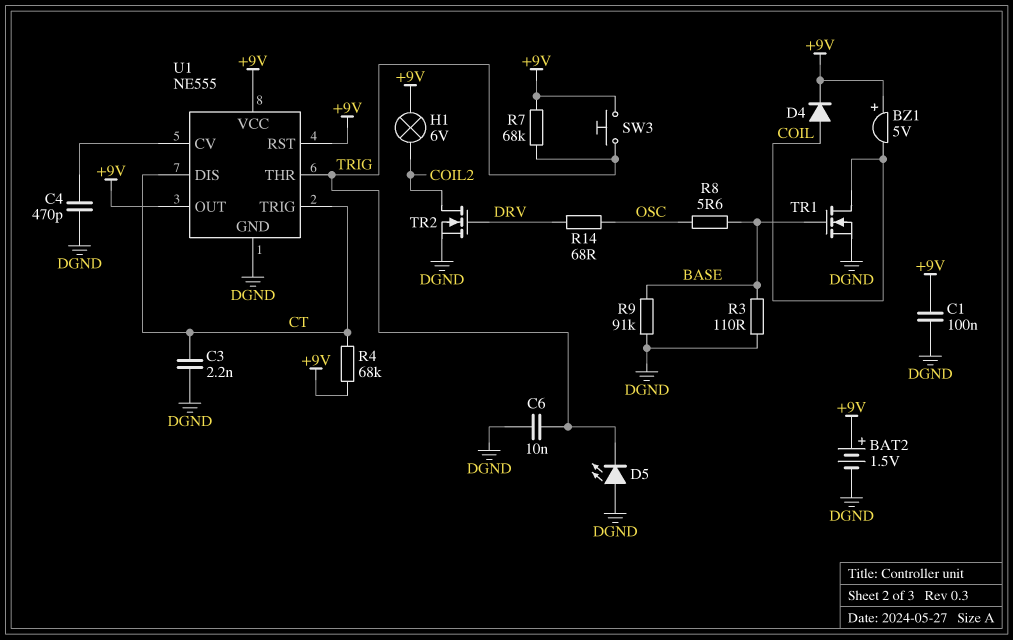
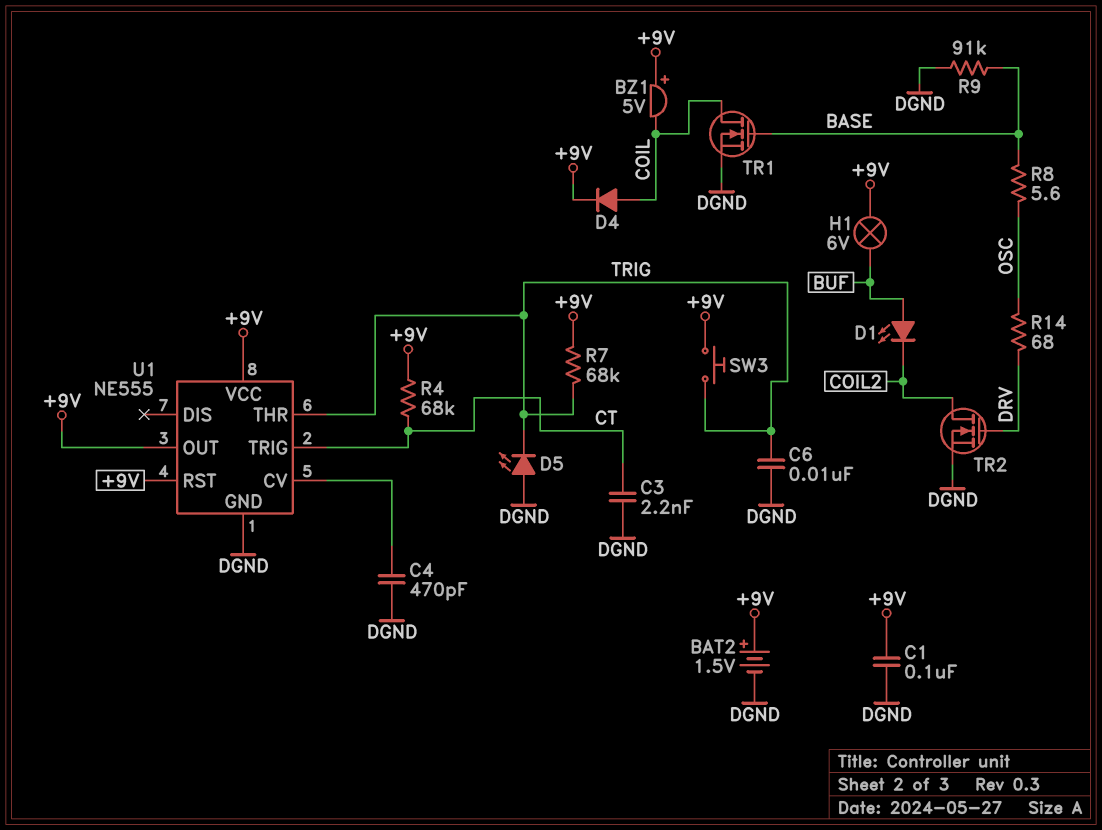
D1: none -> LED (A BUF, K COIL2)
H1: lamp 6V (+9V, COIL2) -> lamp 6V (+9V, BUF)
R3: 110 (BASE, DGND) -> none
U1 pin DIS: CT -> none

